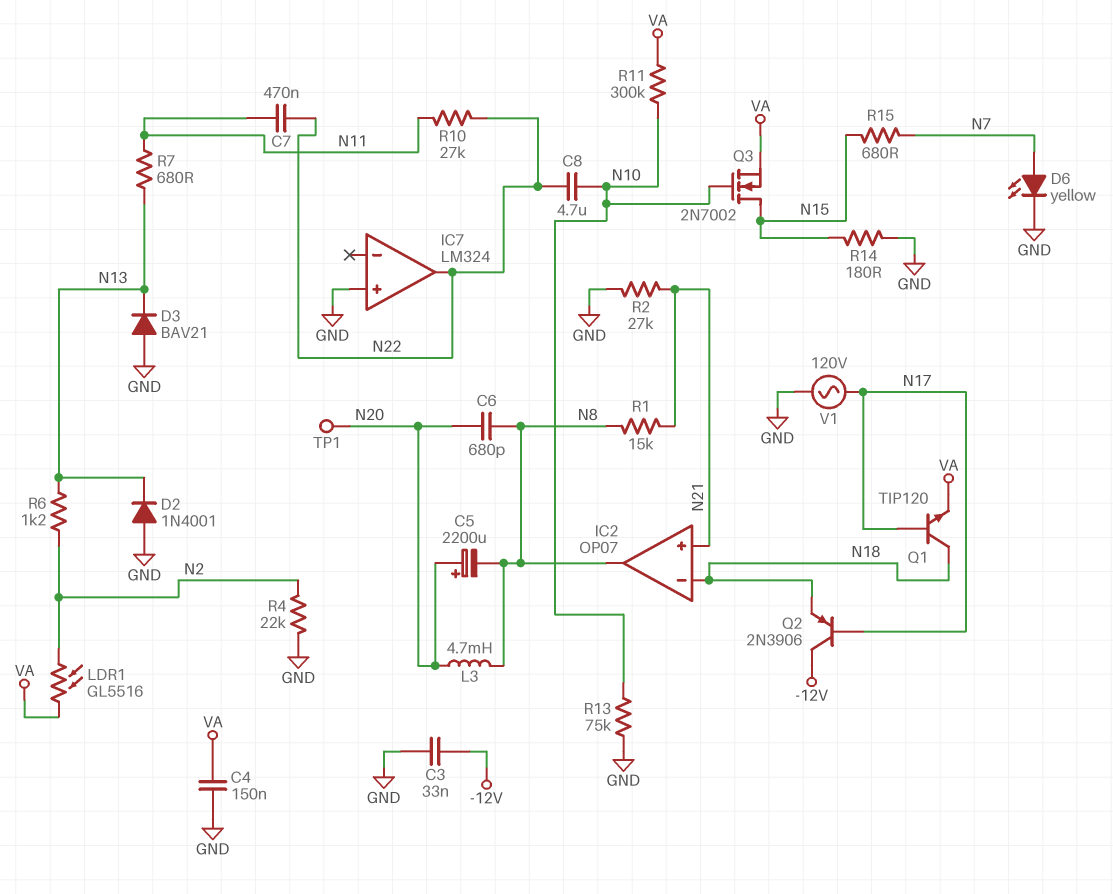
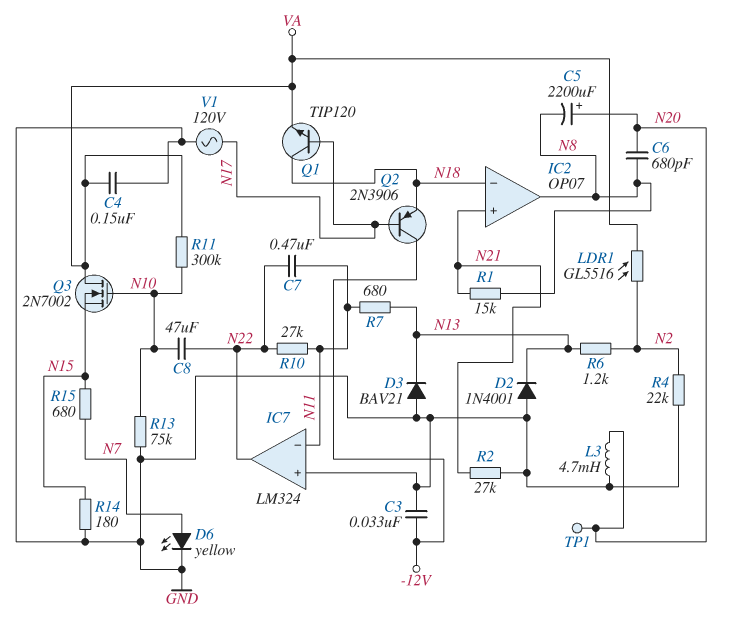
C8: 4.7uF (N10, N22) -> 47uF (N10, N22)
IC7 pin in-: none -> N11
L3: 4.7mH (N8, N20) -> 4.7mH (GND, N20)
Q3: NMOS 2N7002 (G N10, D N15, S VA) -> NMOS 2N7002 (G N10, D VA, S N15)

